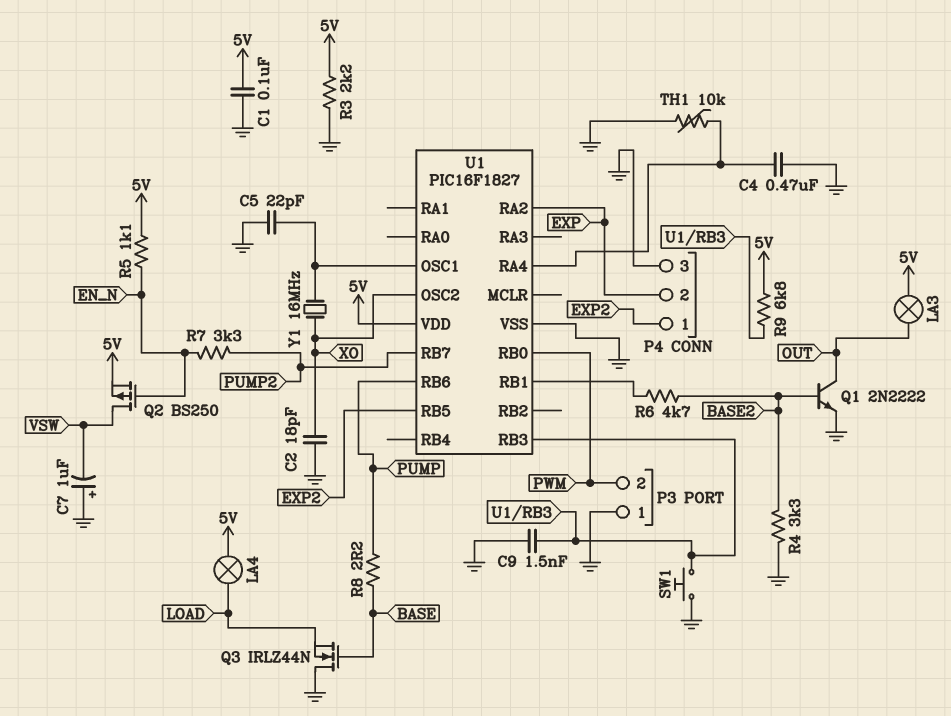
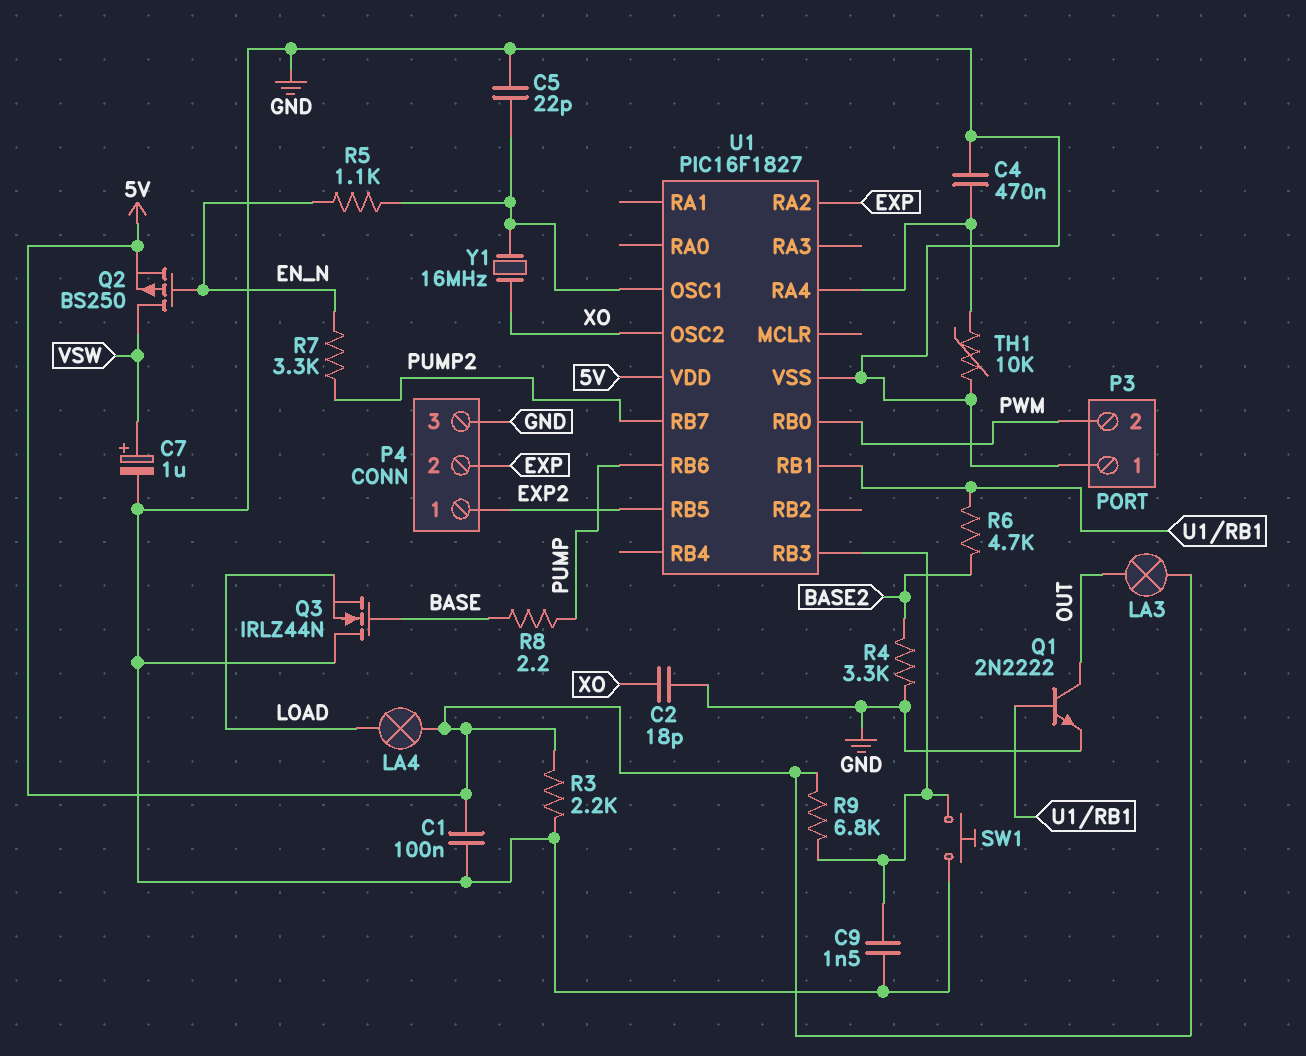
C7: 1uF (plus GND, minus VSW) -> 1uF (plus VSW, minus GND)
Q1: NPN 2N2222 (B BASE2, C OUT, E GND) -> NPN 2N2222 (B U1/RB1, C OUT, E GND)
R5: 1.1k (5V, EN_N) -> 1.1k (EN_N, U1/OSC1)

